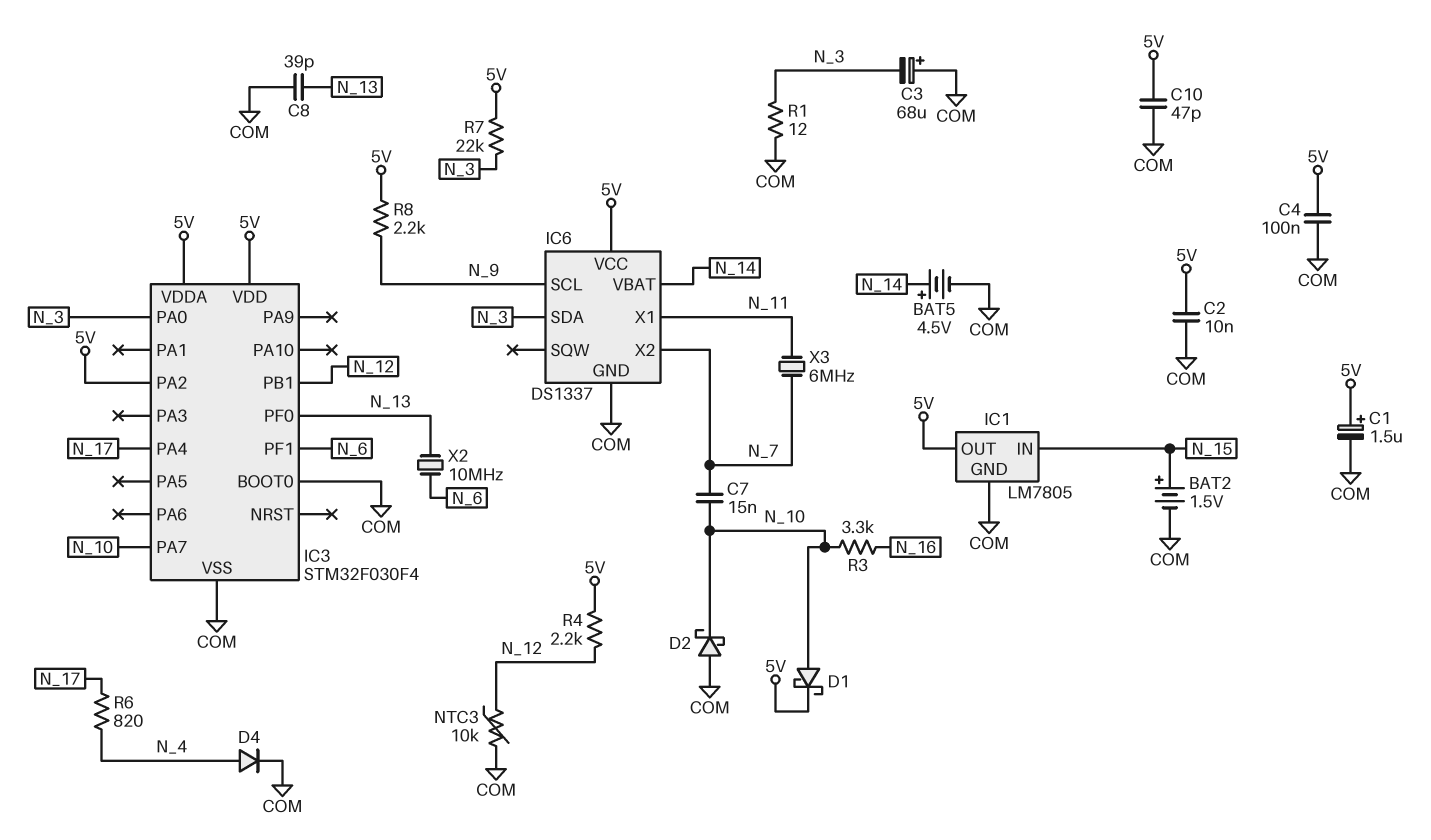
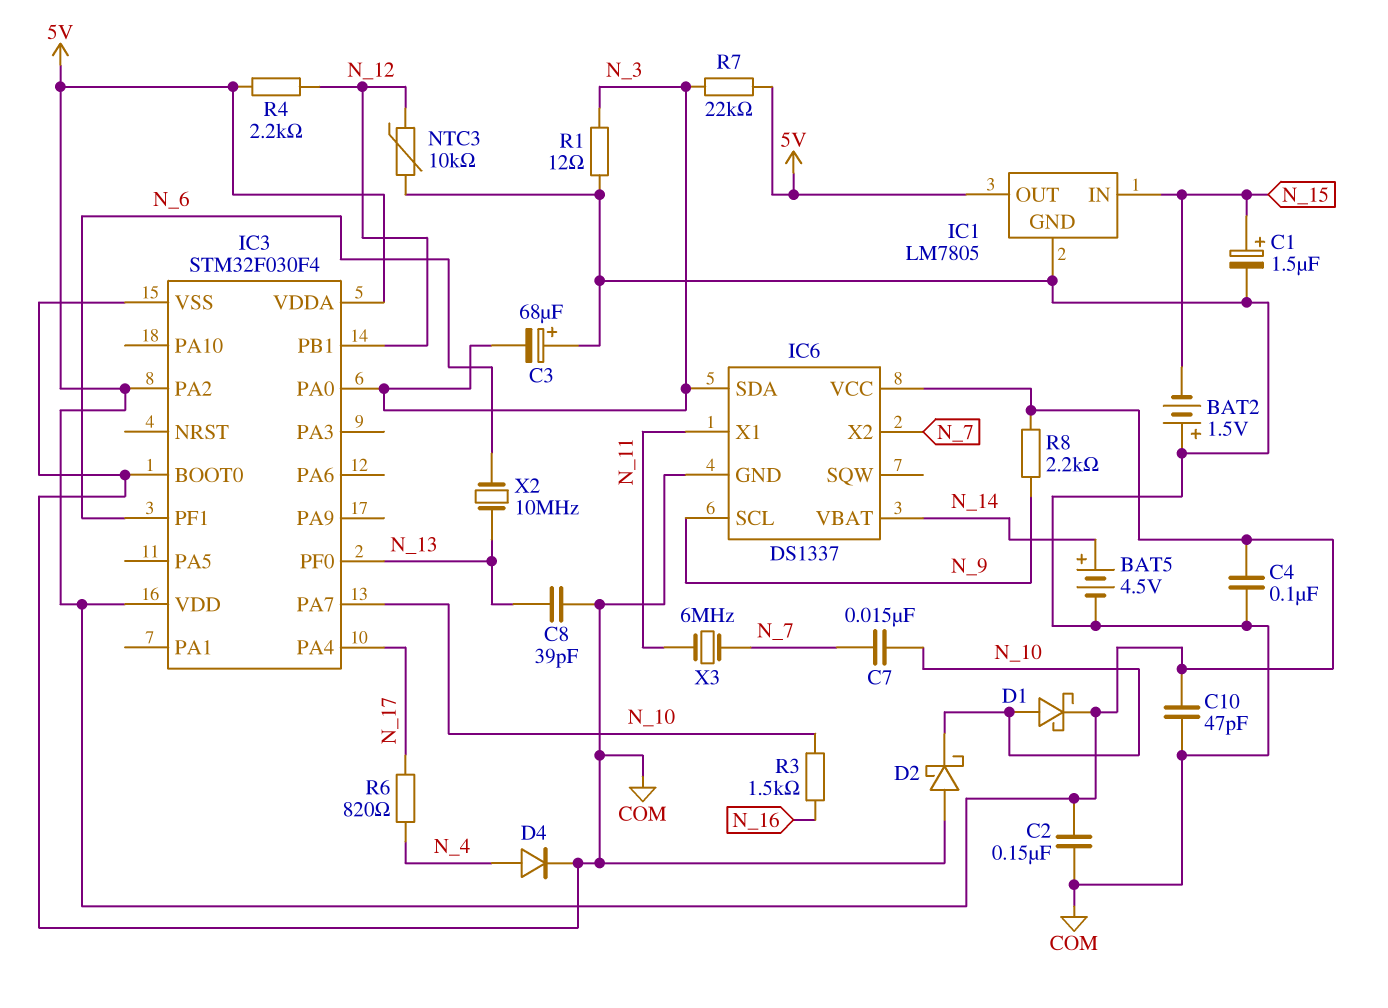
BAT2: 1.5V (plus N_15, minus COM) -> 1.5V (plus COM, minus N_15)
C1: 1.5uF (plus 5V, minus COM) -> 1.5uF (plus N_15, minus COM)
C2: 10nF (5V, COM) -> 150nF (5V, COM)
R3: 3.3k (N_10, N_16) -> 1.5k (N_10, N_16)

